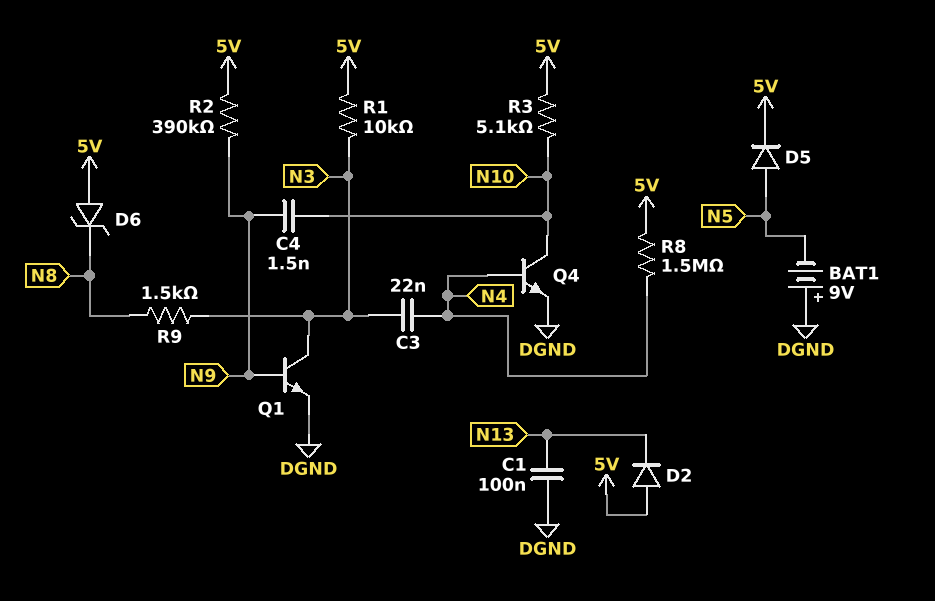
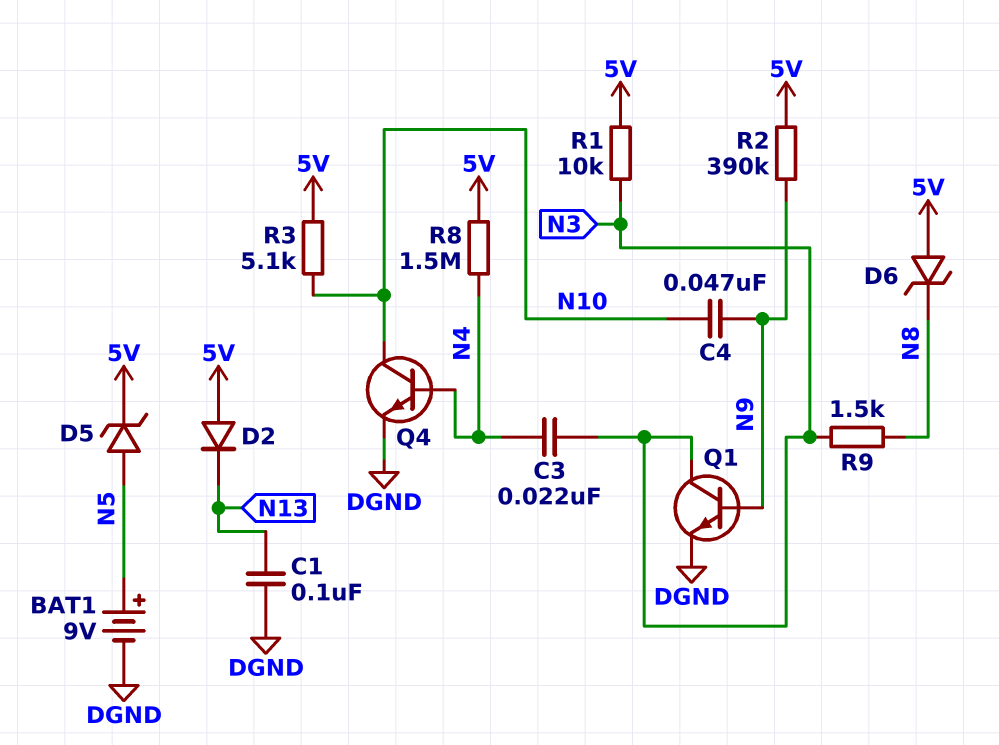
BAT1: 9V (plus DGND, minus N5) -> 9V (plus N5, minus DGND)
C4: 1.5nF (N9, N10) -> 47nF (N9, N10)
D5: diode (A N5, K 5V) -> zener (A N5, K 5V)

